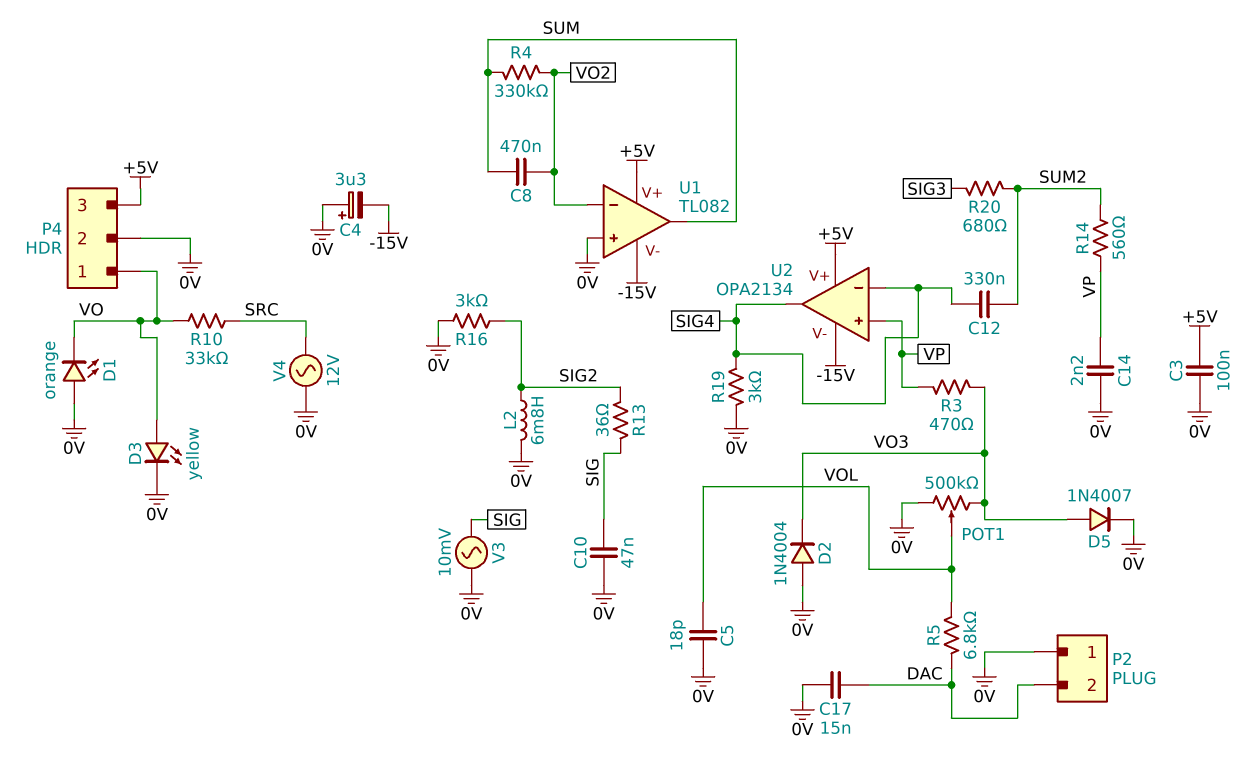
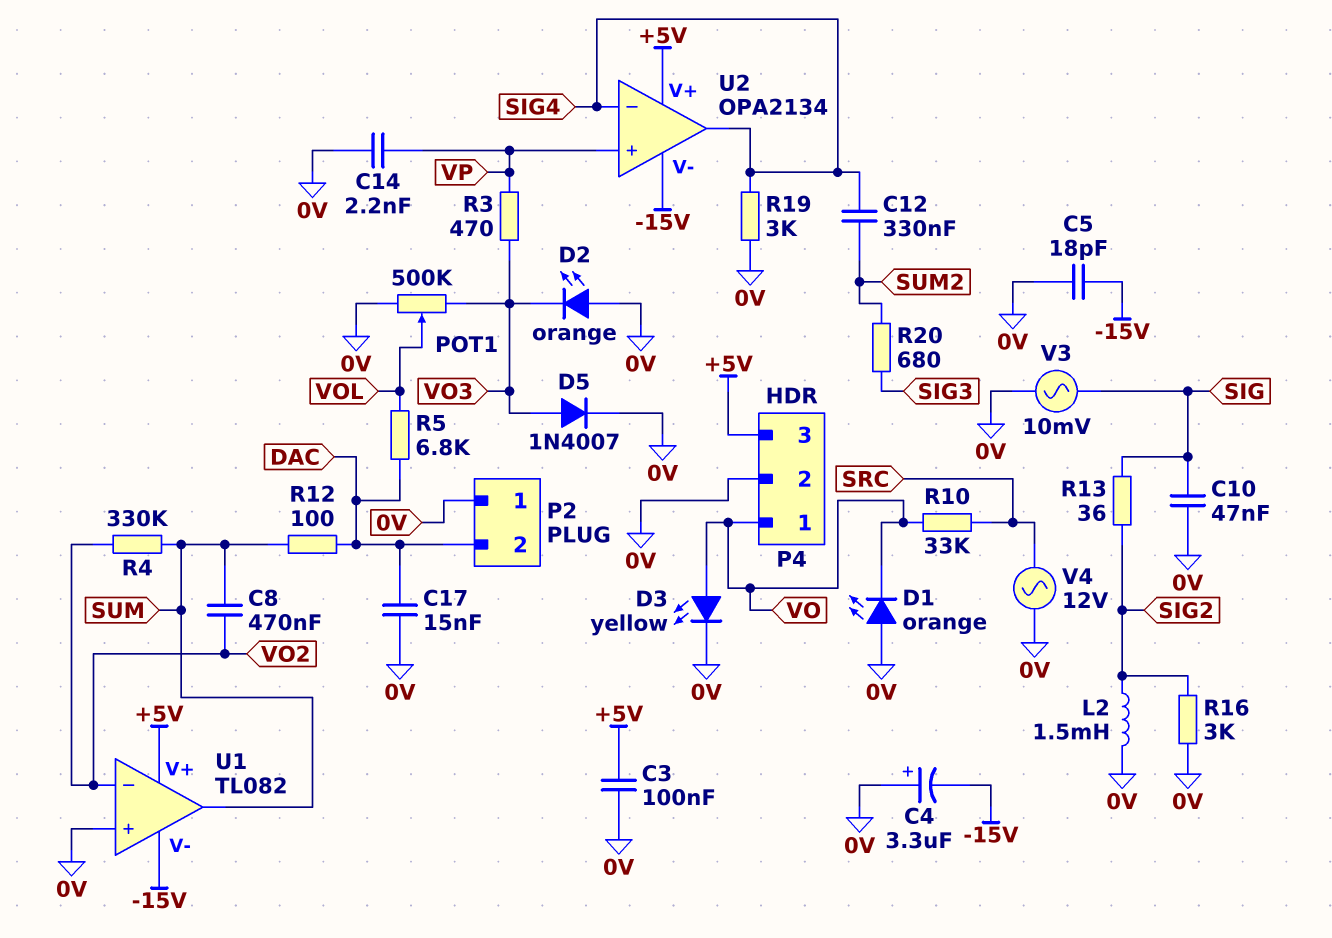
C5: 18pF (0V, VOL) -> 18pF (-15V, 0V)
D2: diode 1N4004 (A 0V, K VO3) -> LED orange (A 0V, K VO3)
L2: 6.8mH (0V, SIG2) -> 1.5mH (0V, SIG2)
R12: none -> 100 (DAC, SUM)
R14: 560 (SUM2, VP) -> none

